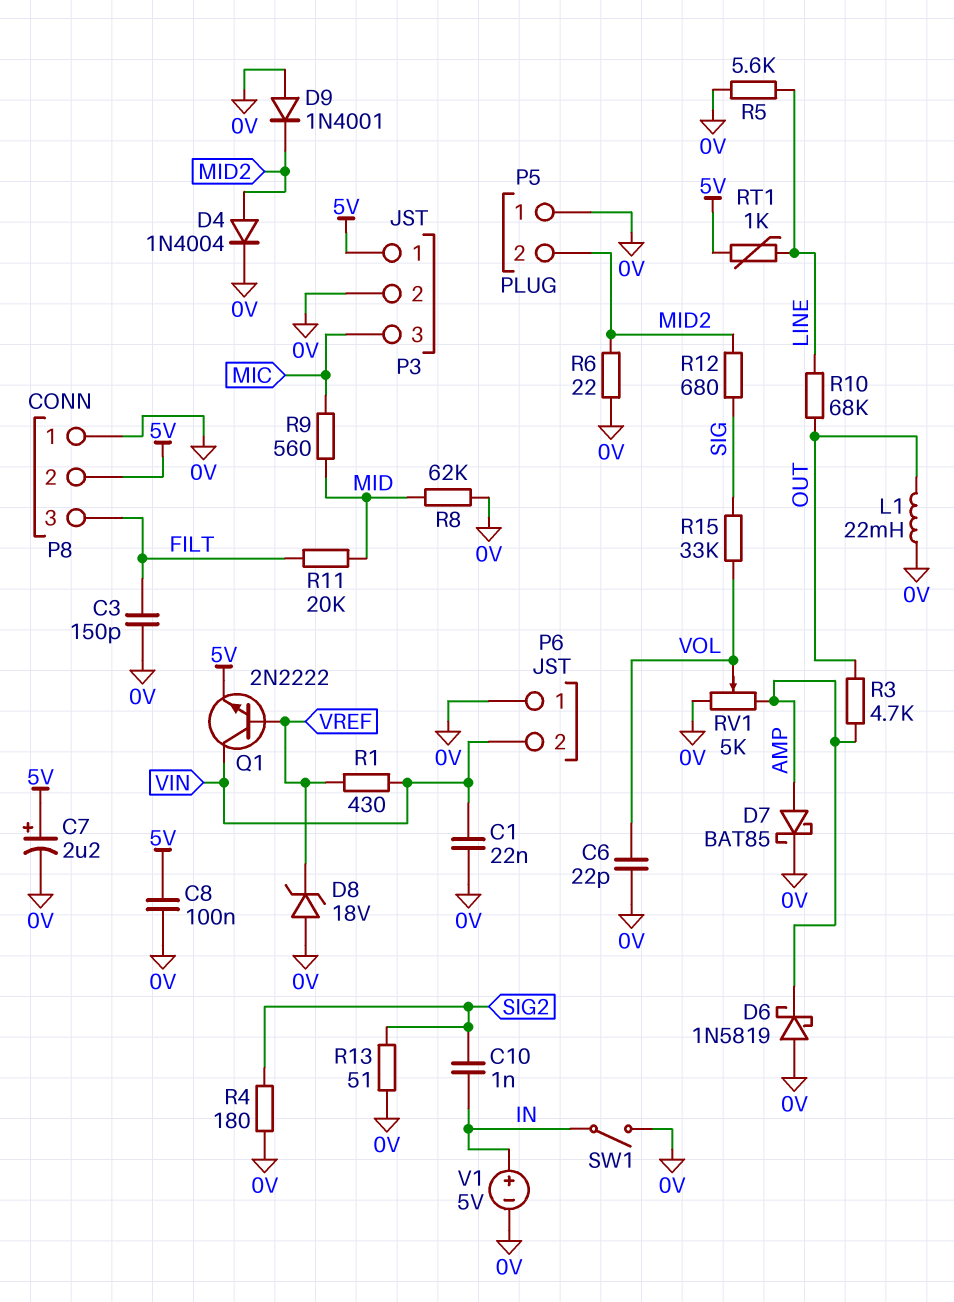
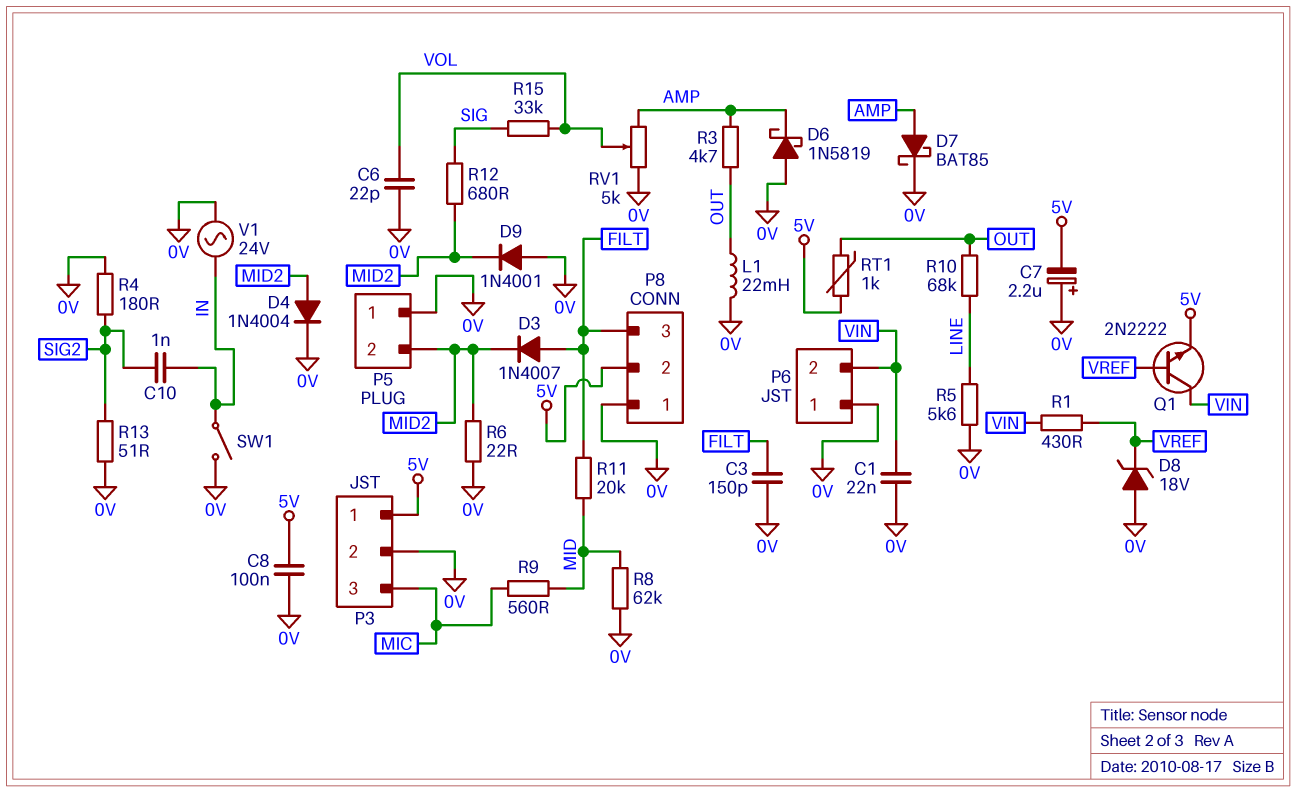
C7: 2.2uF (plus 5V, minus 0V) -> 2.2uF (plus 0V, minus 5V)
D3: none -> diode 1N4007 (A FILT, K MID2)
RT1: 1k (5V, LINE) -> 1k (5V, OUT)
V1: 5V (plus IN, minus 0V) -> AC 24V (0V, IN)

